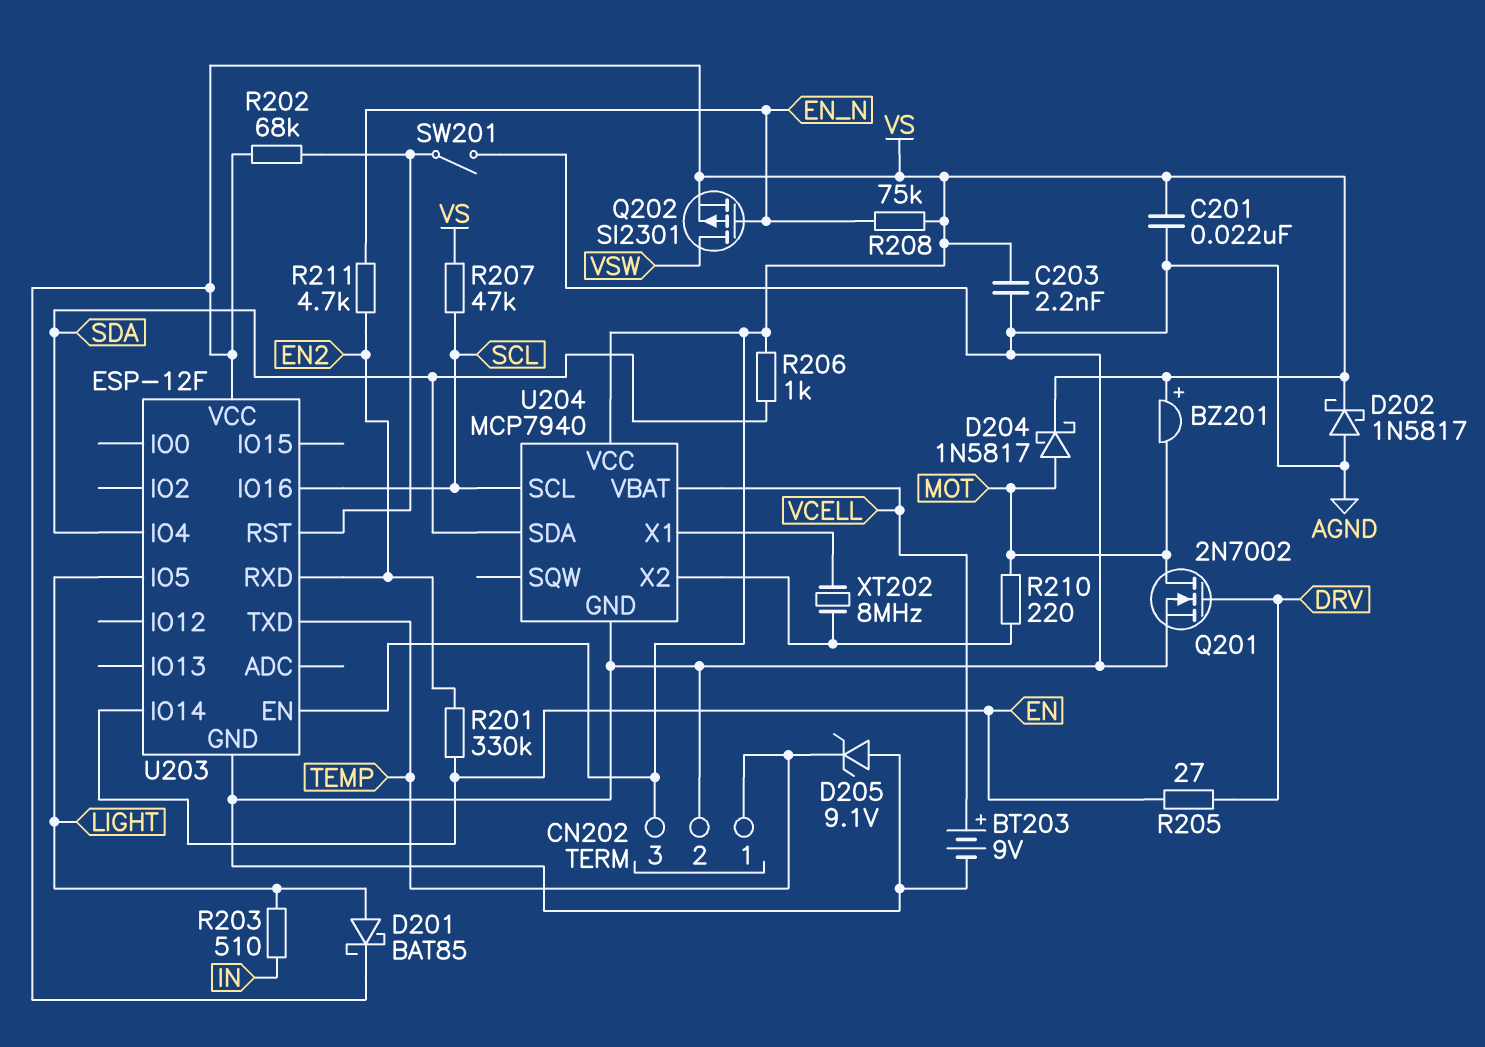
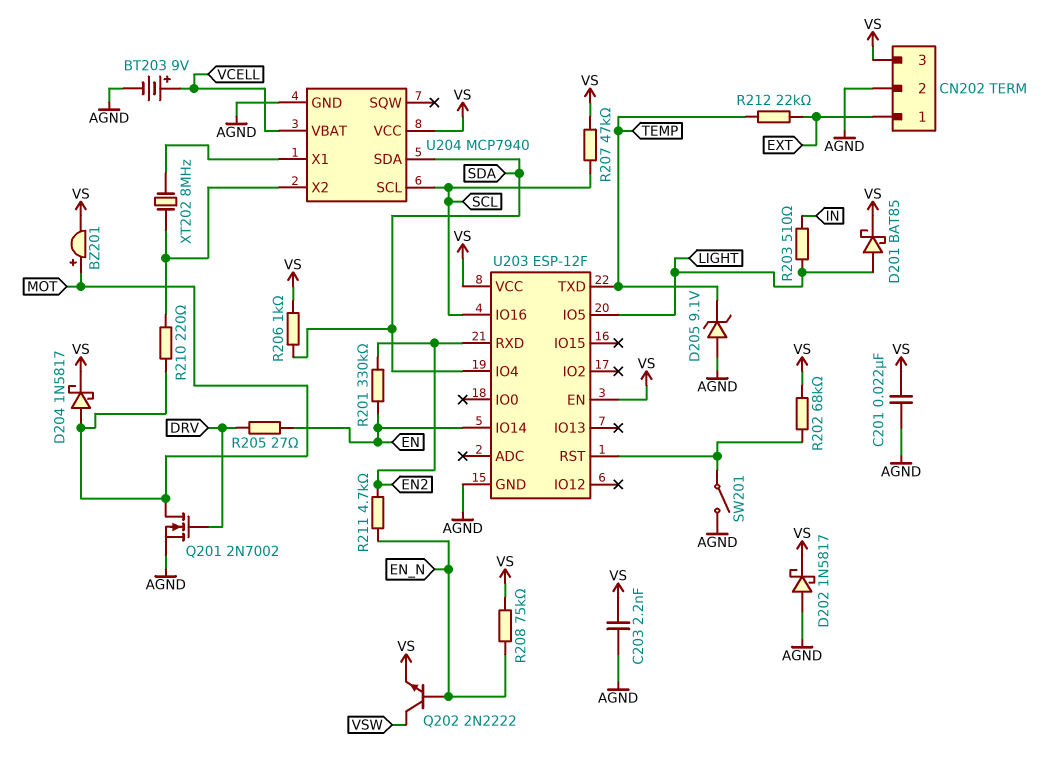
BZ201: buzzer (plus VS, minus MOT) -> buzzer (plus MOT, minus VS)
CN202 pin 1: TEMP -> EXT
Q202: PMOS SI2301 (G EN_N, D VSW, S VS) -> NPN 2N2222 (B EN_N, C VSW, E VS)
R212: none -> 22k (EXT, TEMP)

